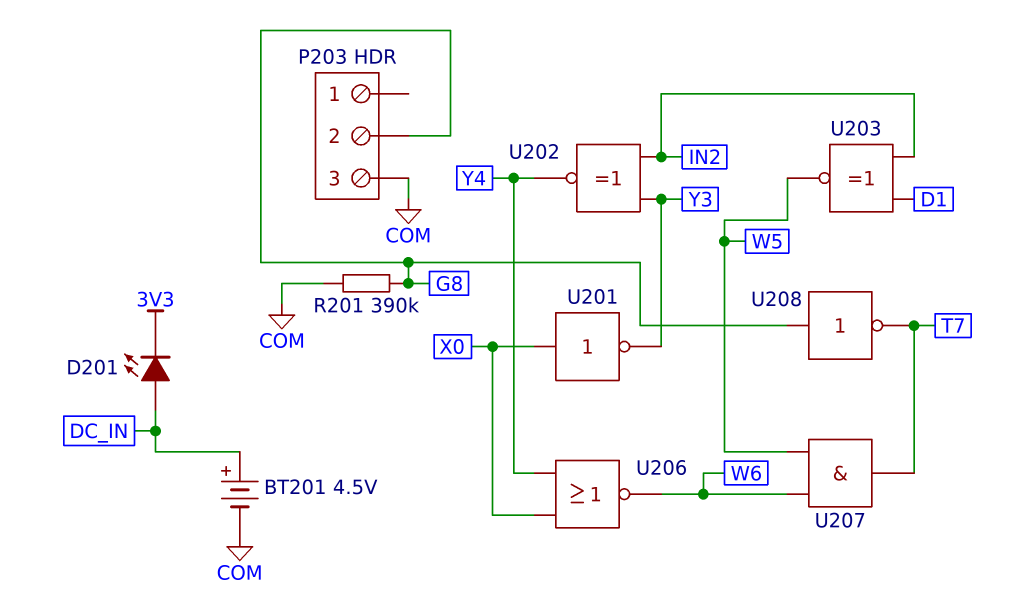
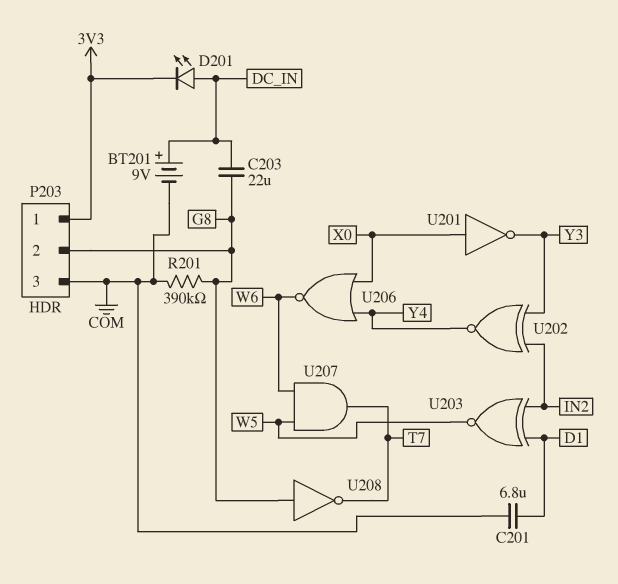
BT201: 4.5V (plus DC_IN, minus COM) -> 9V (plus DC_IN, minus COM)
C201: none -> 6.8uF (COM, D1)
C203: none -> 22uF (DC_IN, G8)
P203 pin 1: none -> 3V3

